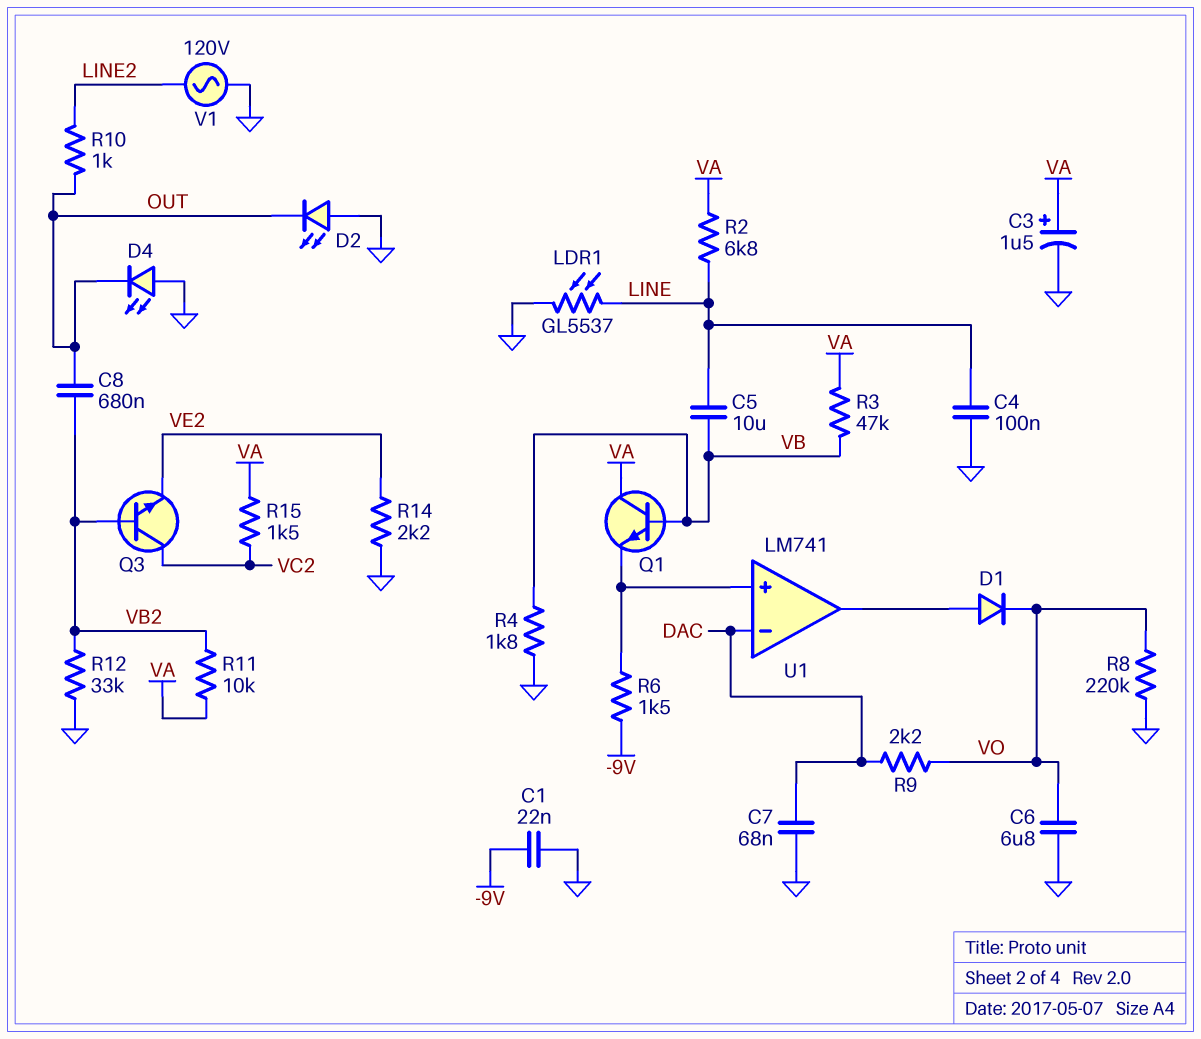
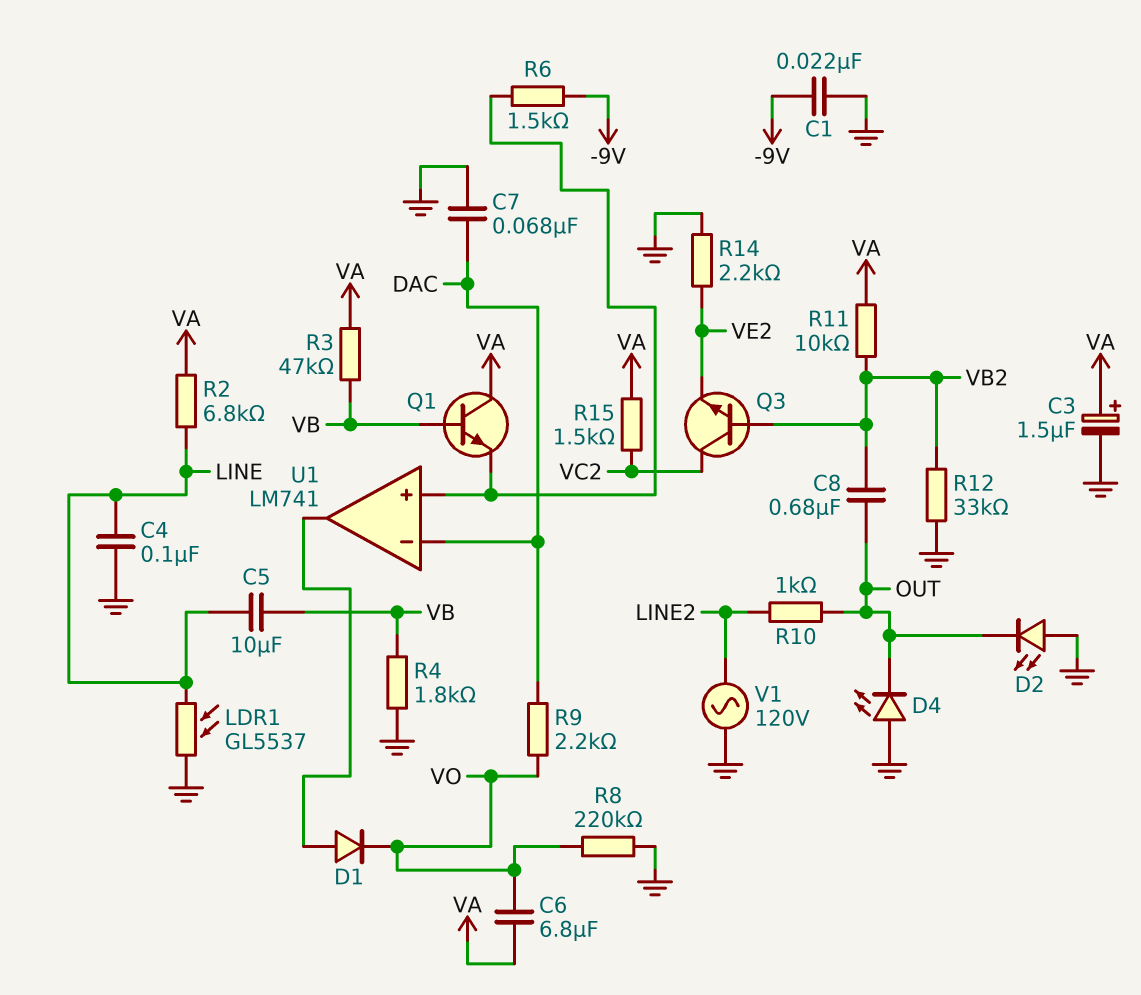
C6: 6.8uF (GND, VO) -> 6.8uF (VA, VO)

